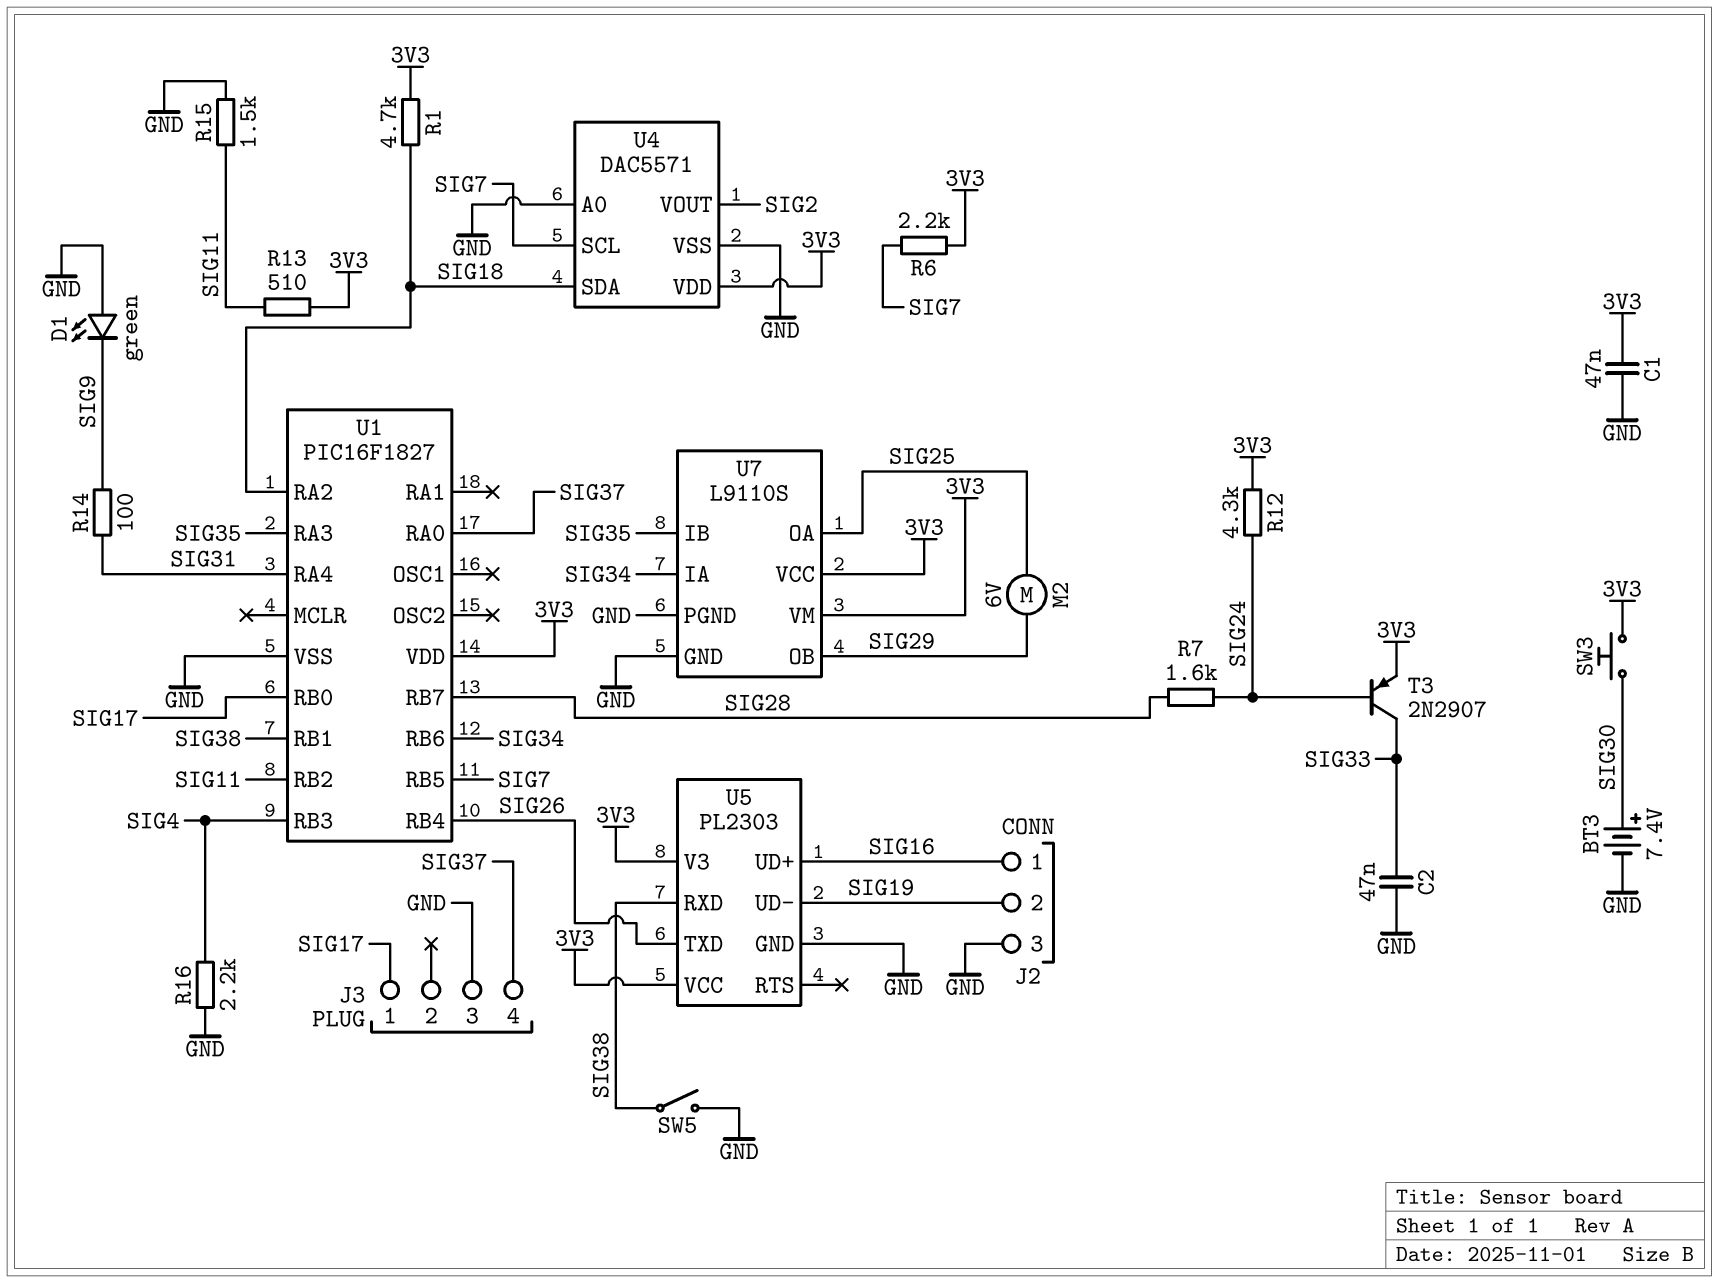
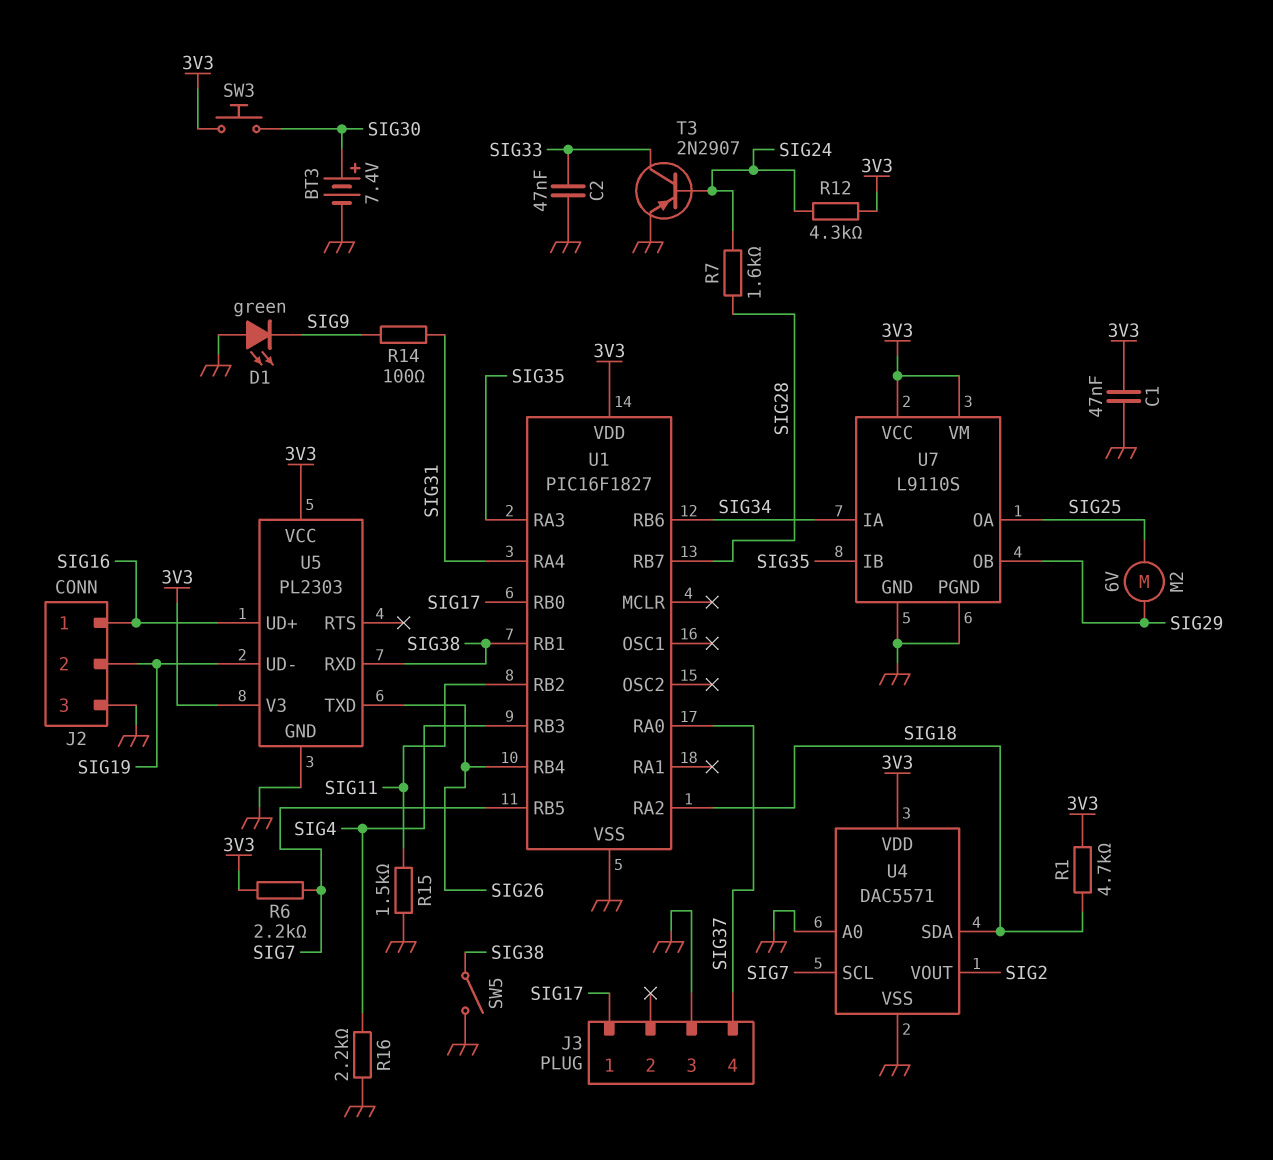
R13: 510 (3V3, SIG11) -> none
T3: PNP 2N2907 (B SIG24, C SIG33, E 3V3) -> PNP 2N2907 (B SIG24, C SIG33, E GND)

